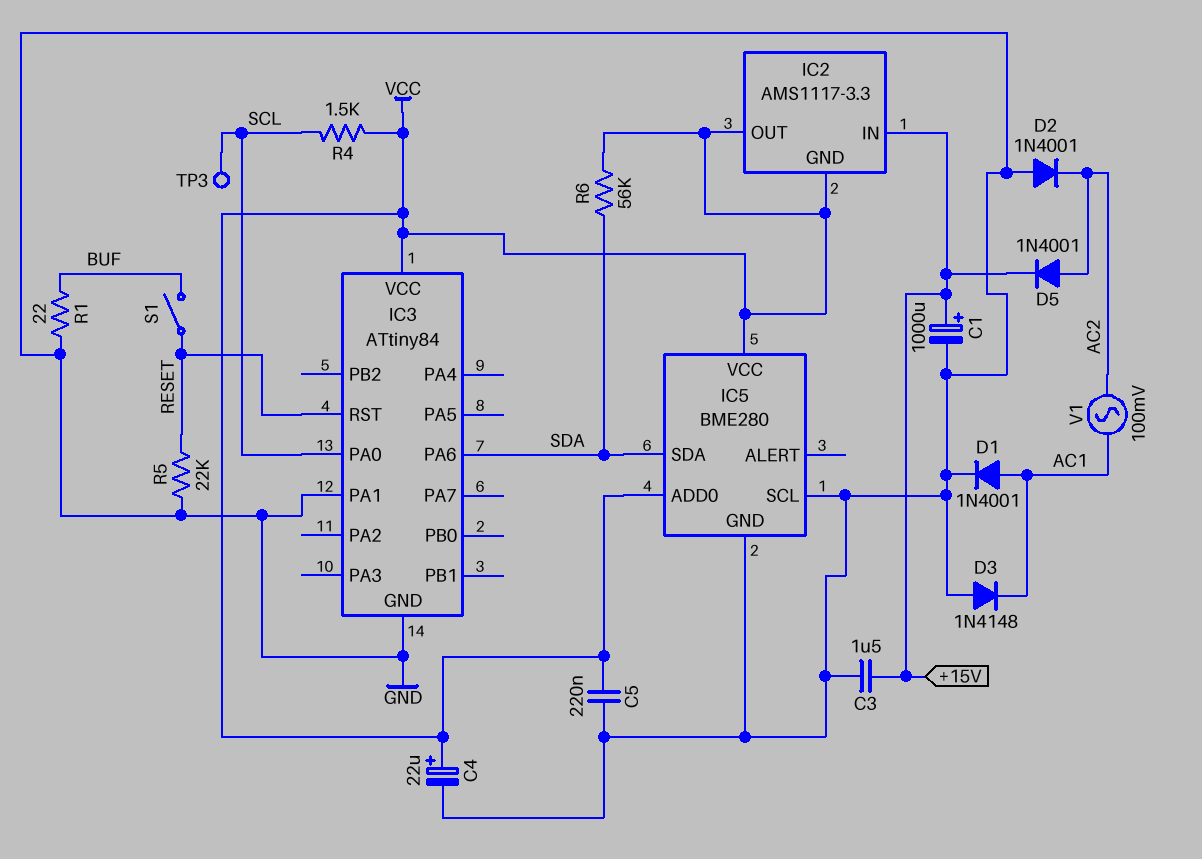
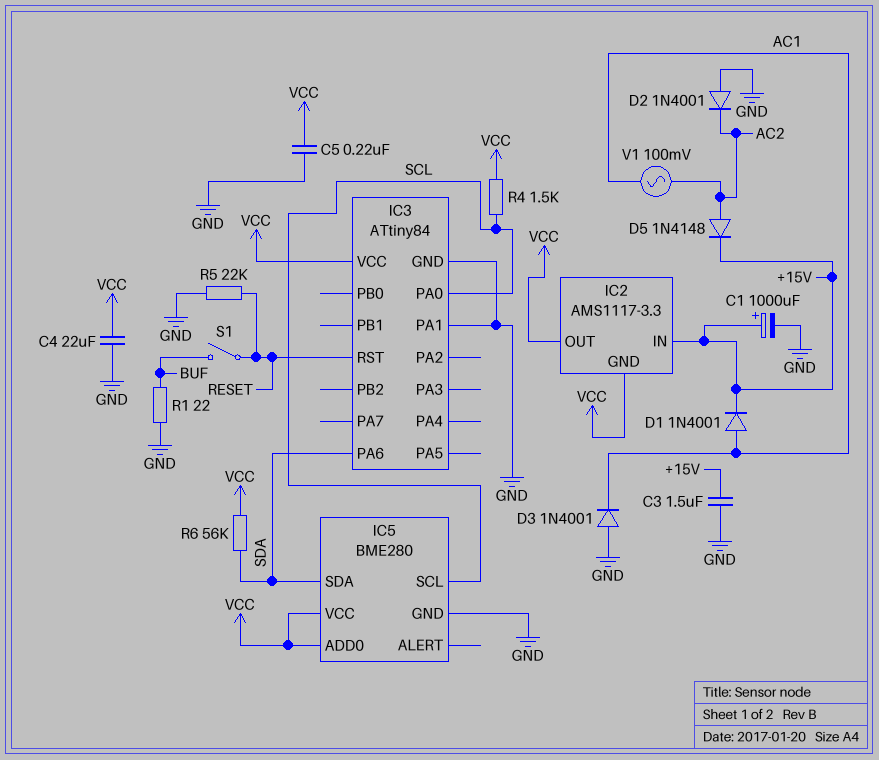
C4: 22uF (plus VCC, minus GND) -> 22uF (GND, VCC)
D1: diode 1N4001 (A AC1, K GND) -> diode 1N4001 (A AC1, K +15V)
D3: diode 1N4148 (A GND, K AC1) -> diode 1N4001 (A GND, K AC1)
D5: diode 1N4001 (A AC2, K +15V) -> diode 1N4148 (A AC2, K +15V)
IC5 pin SCL: GND -> SCL
TP3: test point (SCL) -> none

